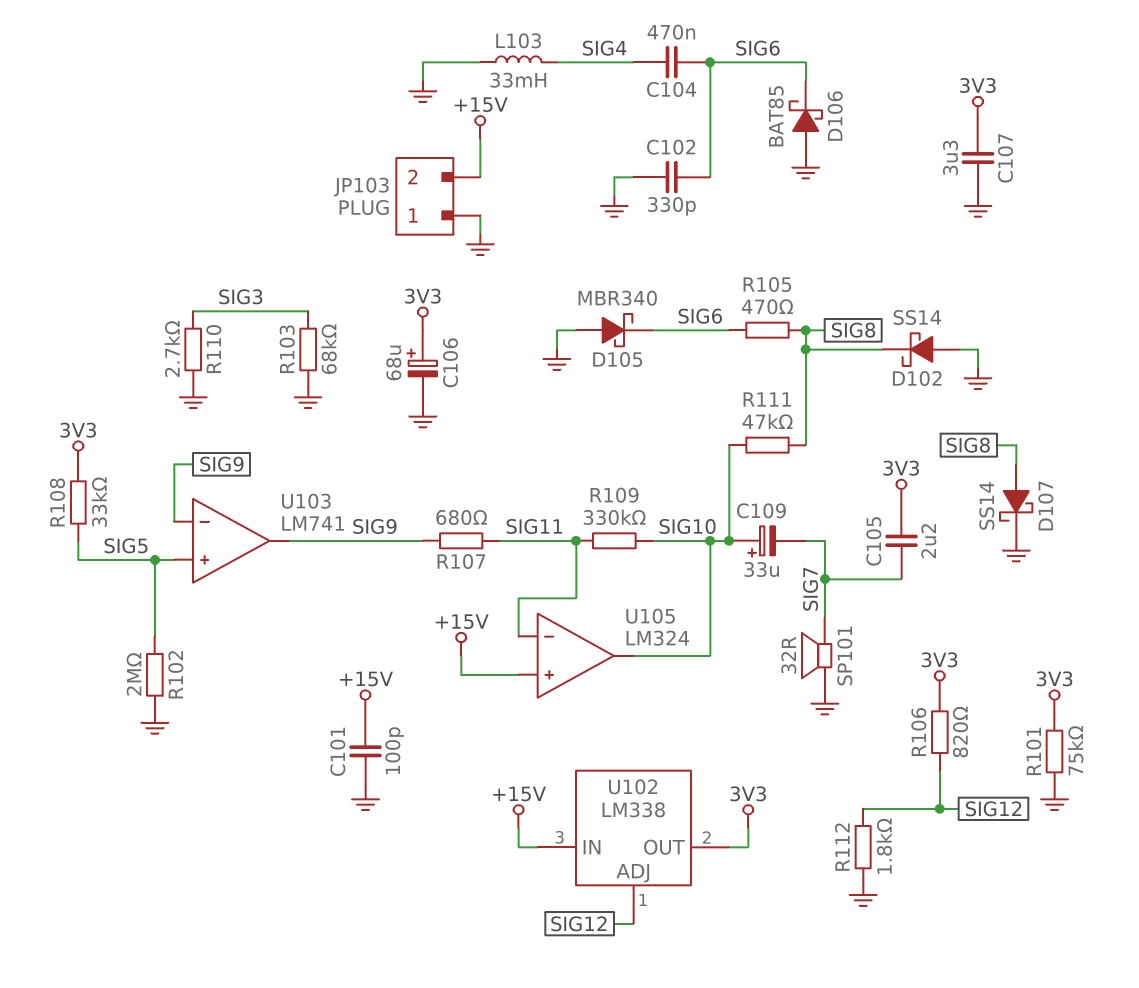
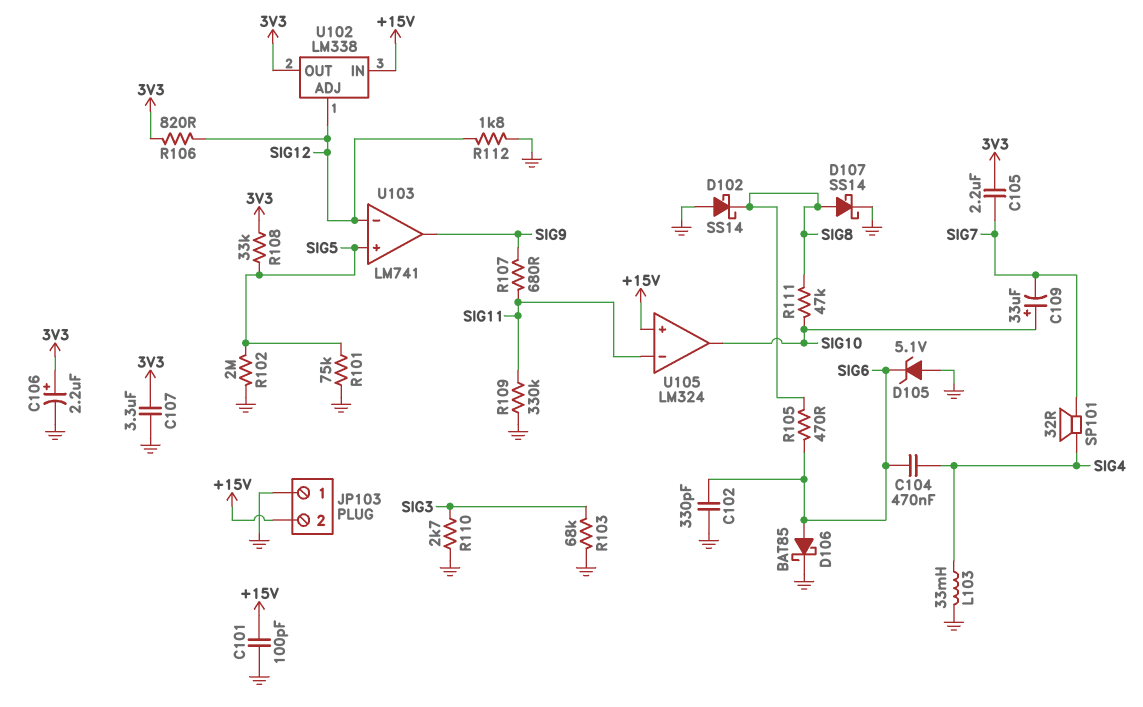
C106: 68uF (plus 3V3, minus GND) -> 2.2uF (plus 3V3, minus GND)
D105: schottky MBR340 (A GND, K SIG6) -> zener 5.1V (A GND, K SIG6)
D106: schottky BAT85 (A GND, K SIG6) -> schottky BAT85 (A SIG6, K GND)
R101: 75k (3V3, GND) -> 75k (GND, SIG5)
R109: 330k (SIG10, SIG11) -> 330k (GND, SIG11)
SP101: speaker 32R (GND, SIG7) -> speaker 32R (SIG4, SIG7)
U103 pin in-: SIG9 -> SIG12

